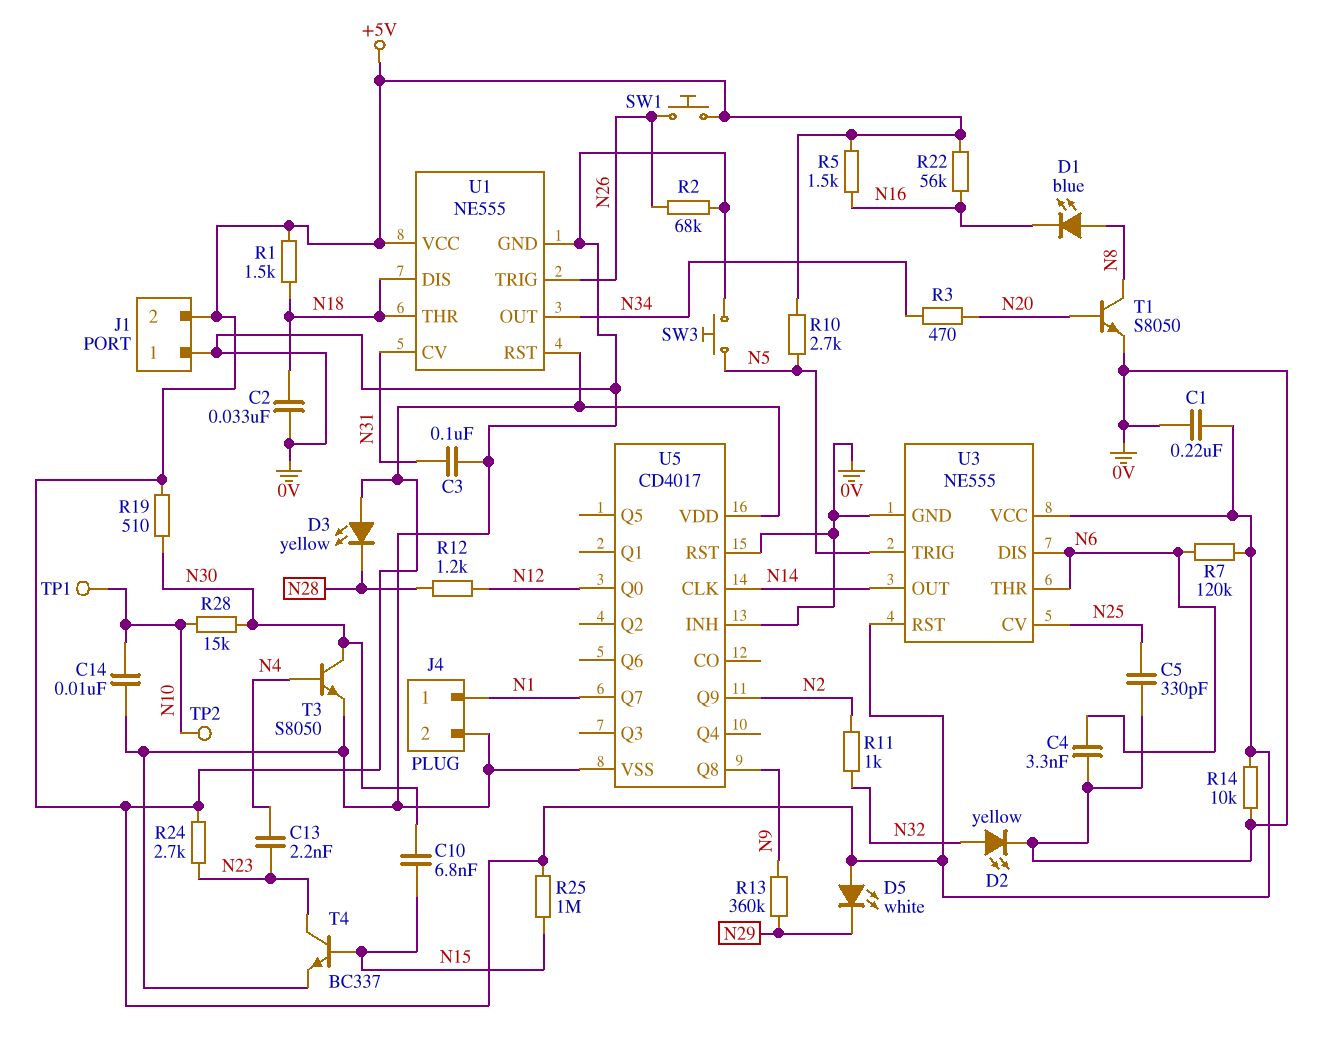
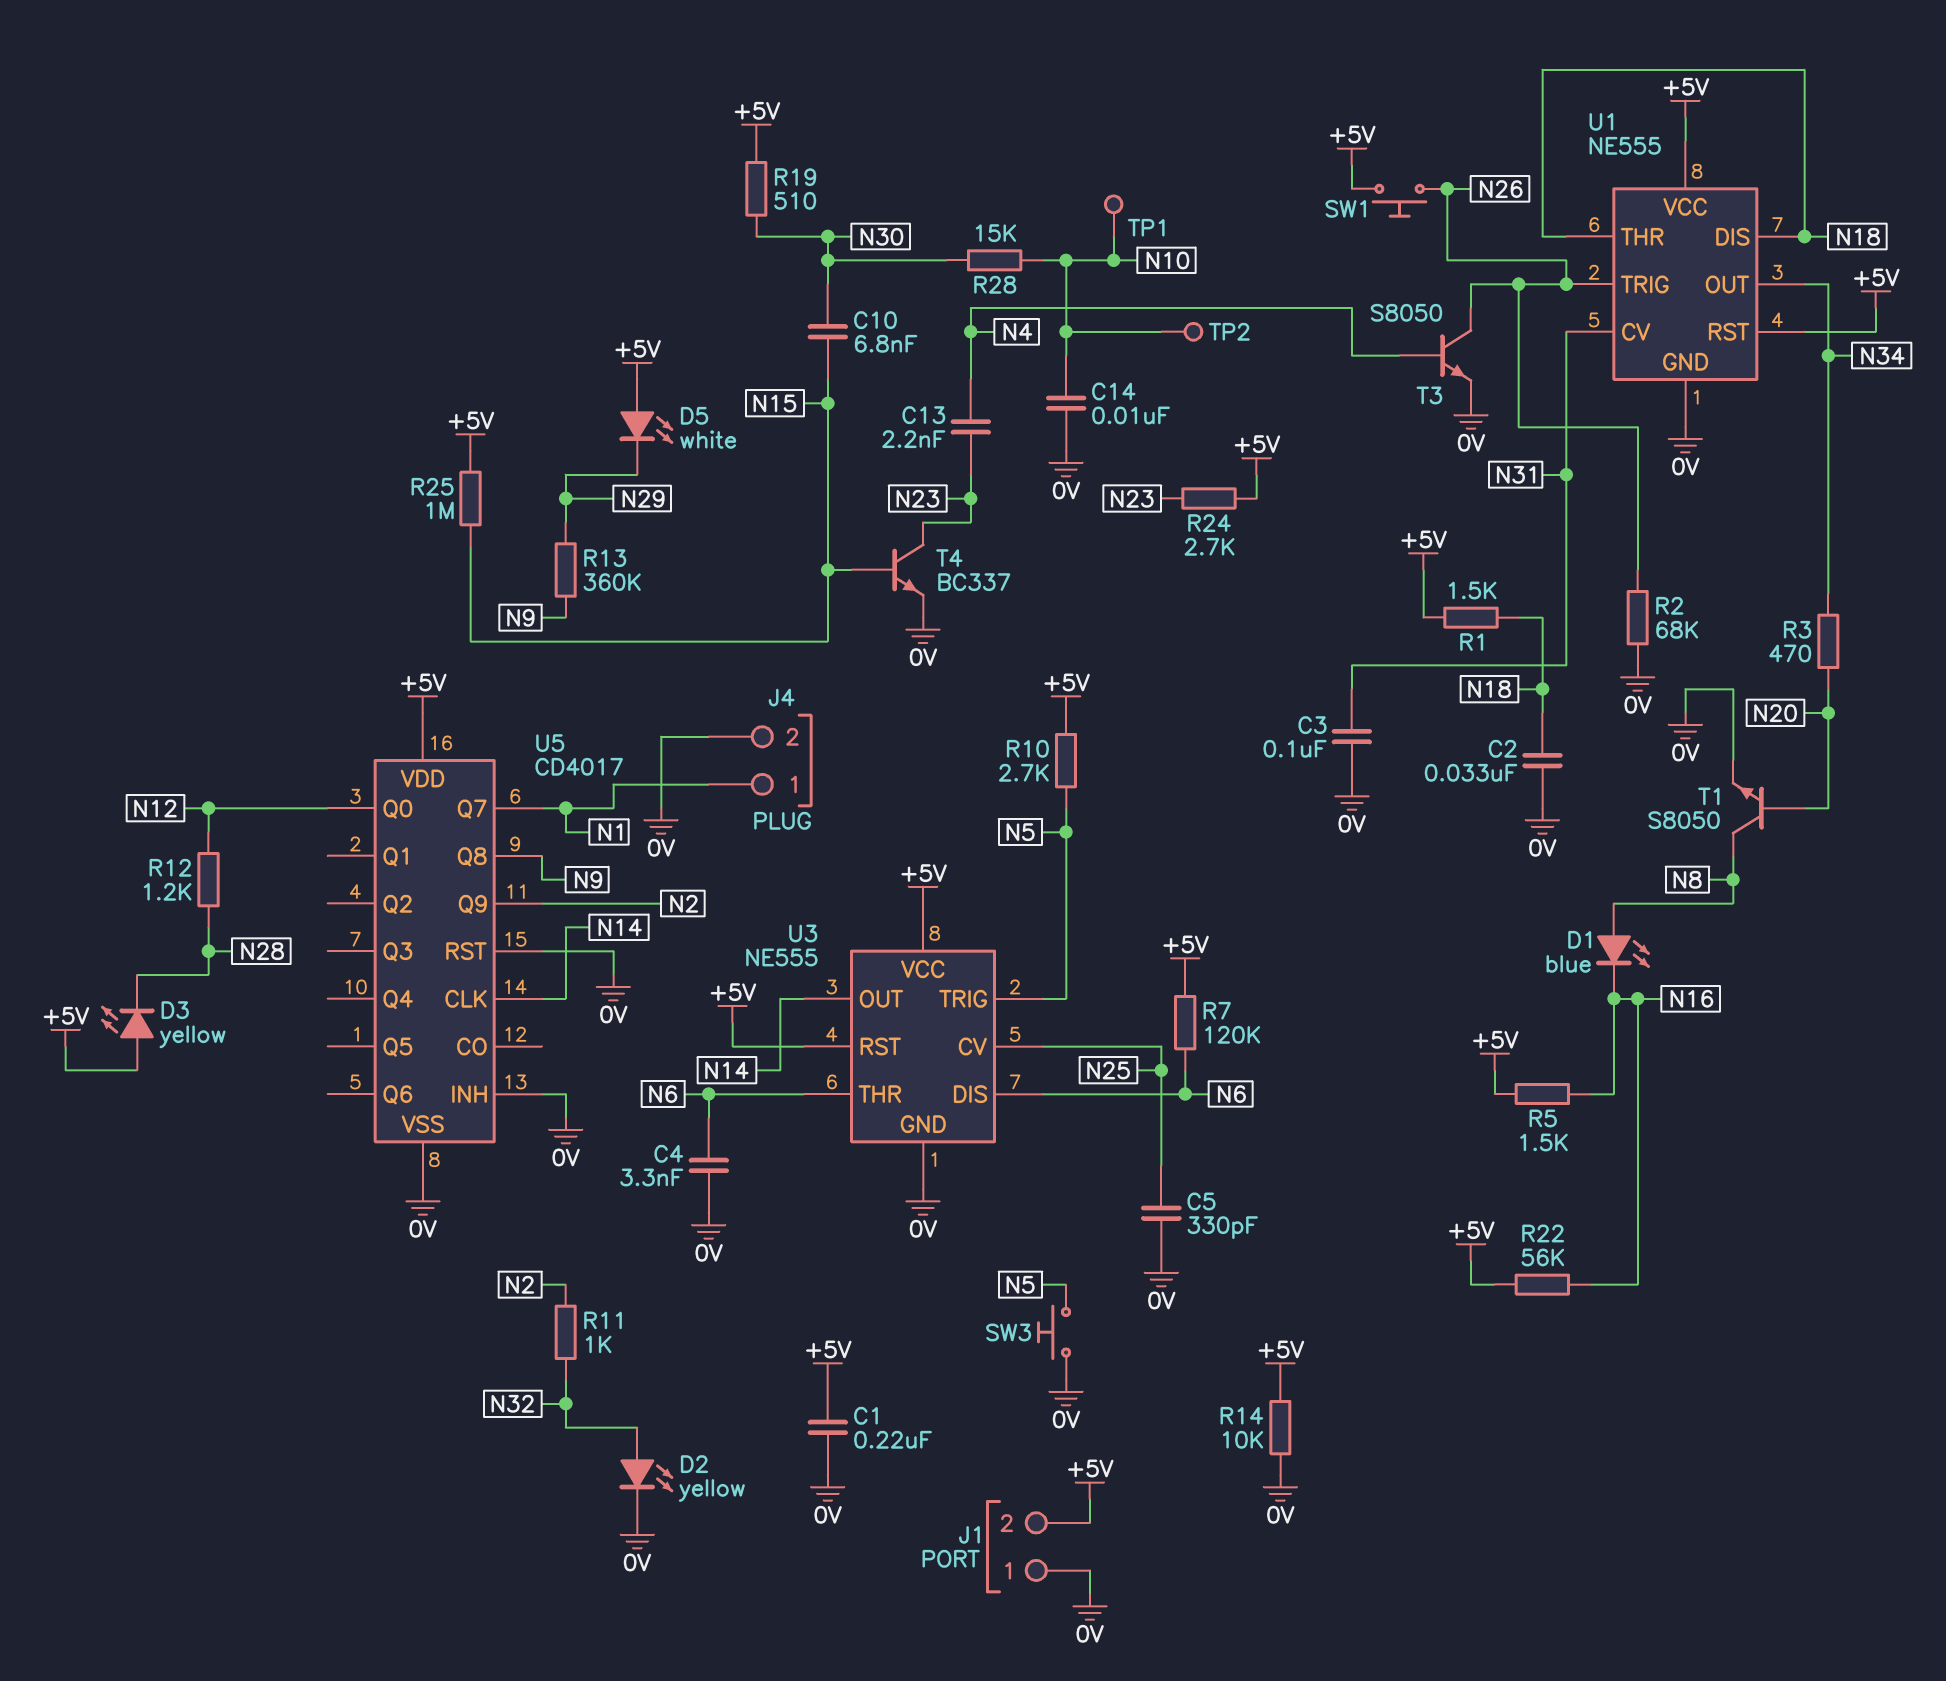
T3: NPN S8050 (B N4, C N30, E 0V) -> NPN S8050 (B N4, C N26, E 0V)

